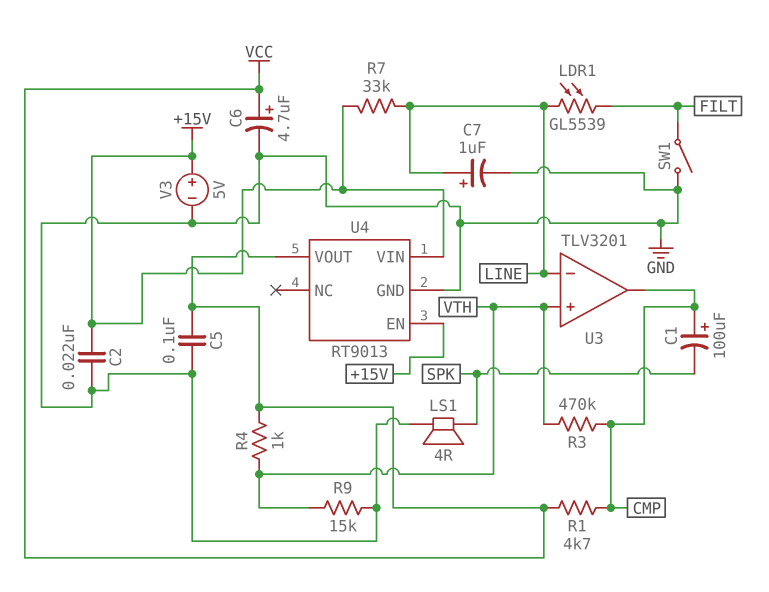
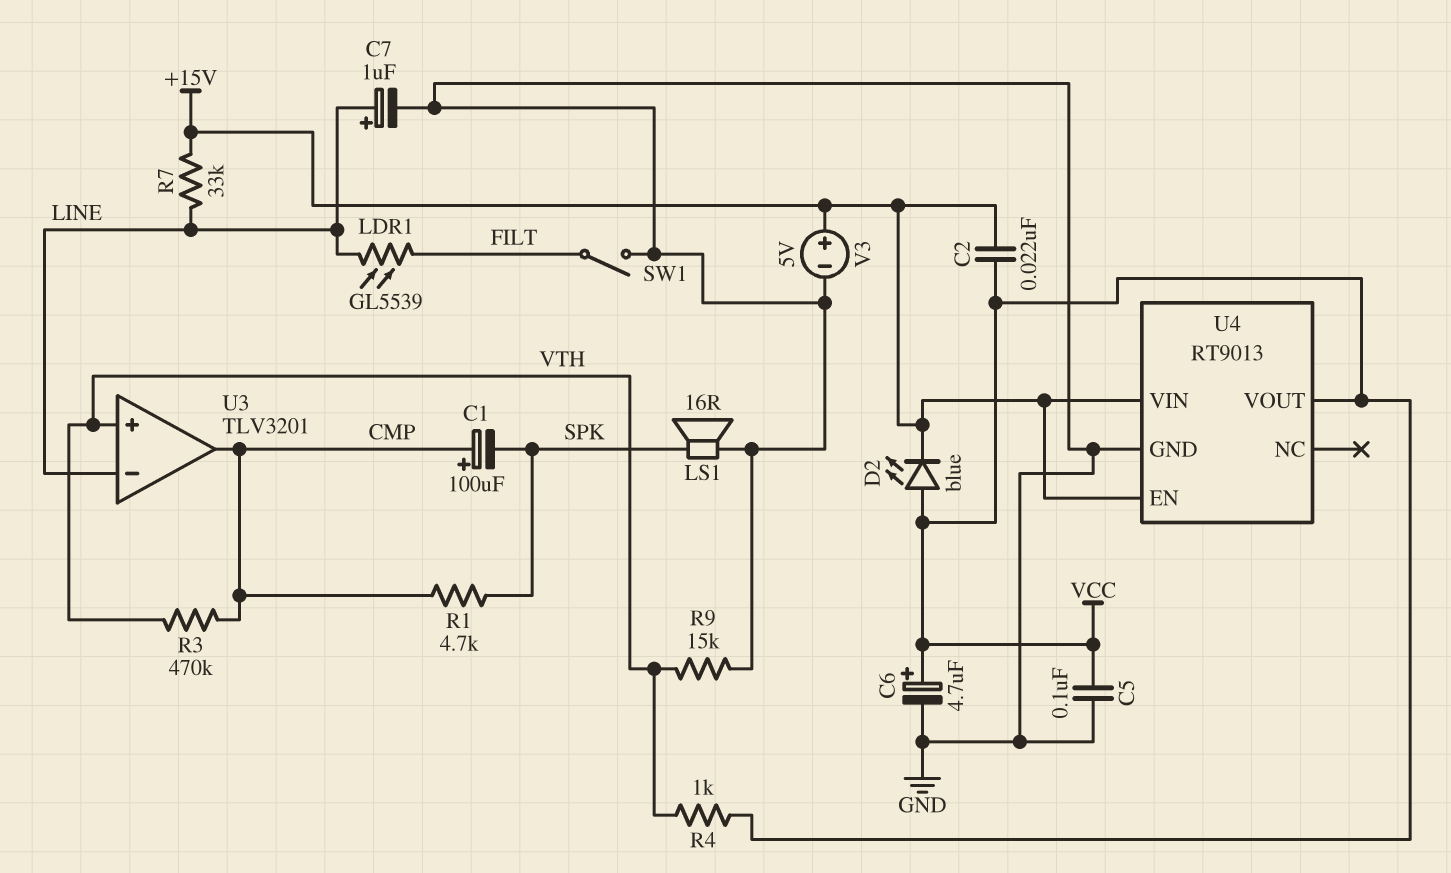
C2: 22nF (+15V, GND) -> 22nF (+15V, VCC)
D2: none -> LED blue (A VCC, K +15V)
LS1: speaker 4R (GND, SPK) -> speaker 16R (GND, SPK)
R1: 4.7k (CMP, VCC) -> 4.7k (CMP, SPK)

